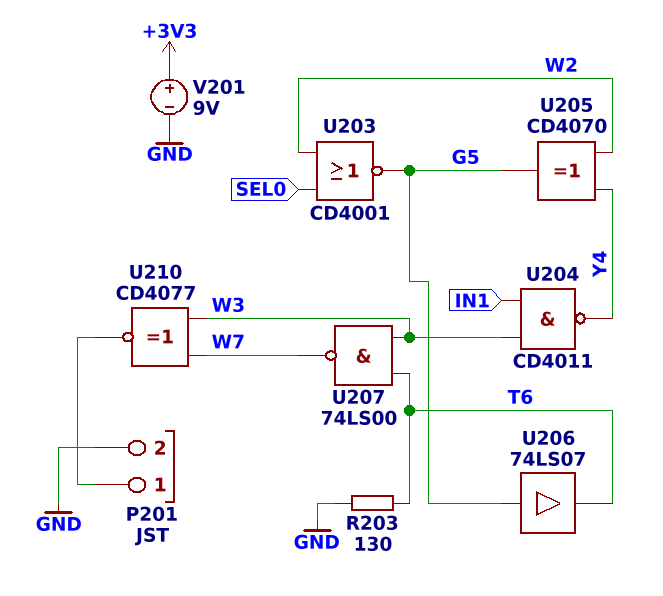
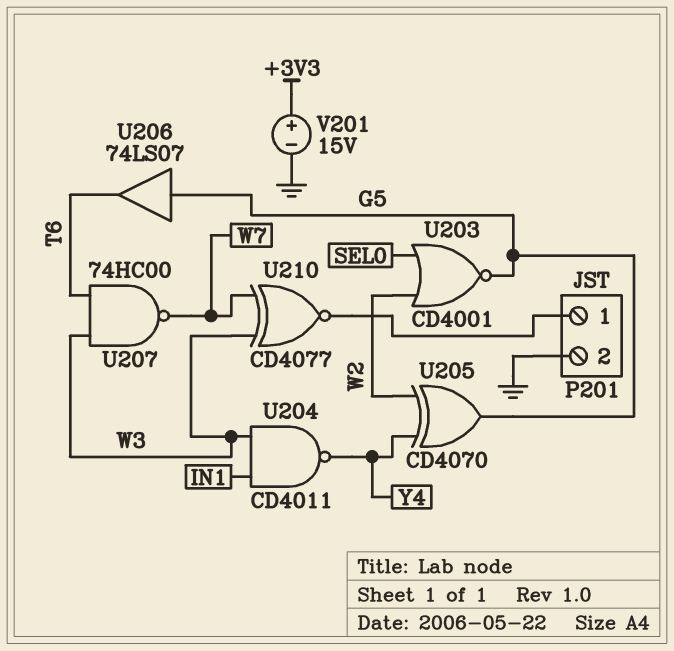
R203: 130 (GND, T6) -> none
U207: NAND 74LS00 (in T6, in W3, out W7) -> NAND 74HC00 (in T6, in W3, out W7)
V201: 9V (plus +3V3, minus GND) -> 15V (plus +3V3, minus GND)

